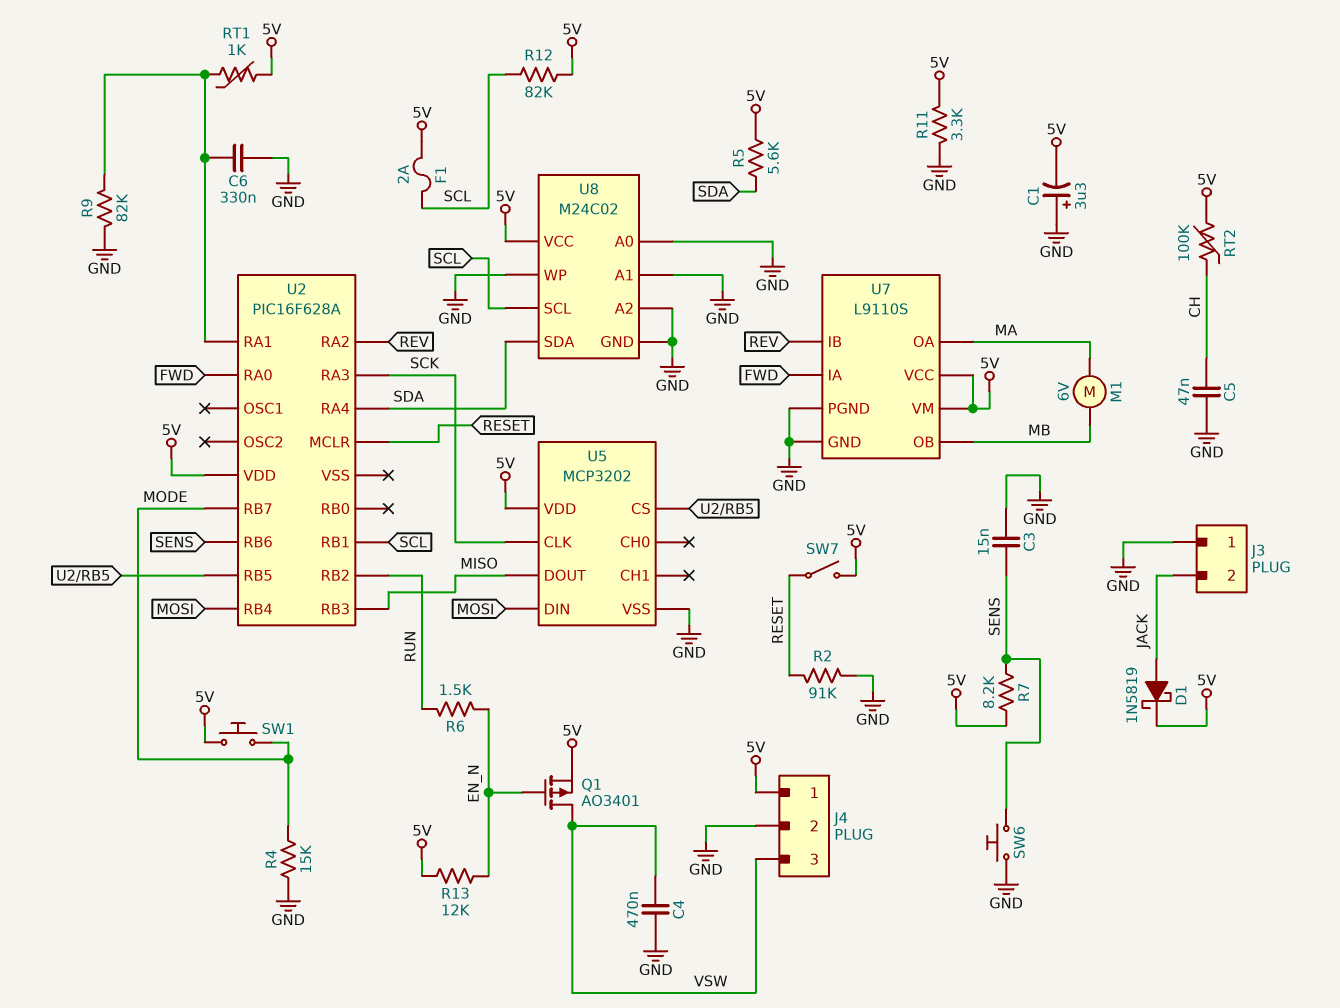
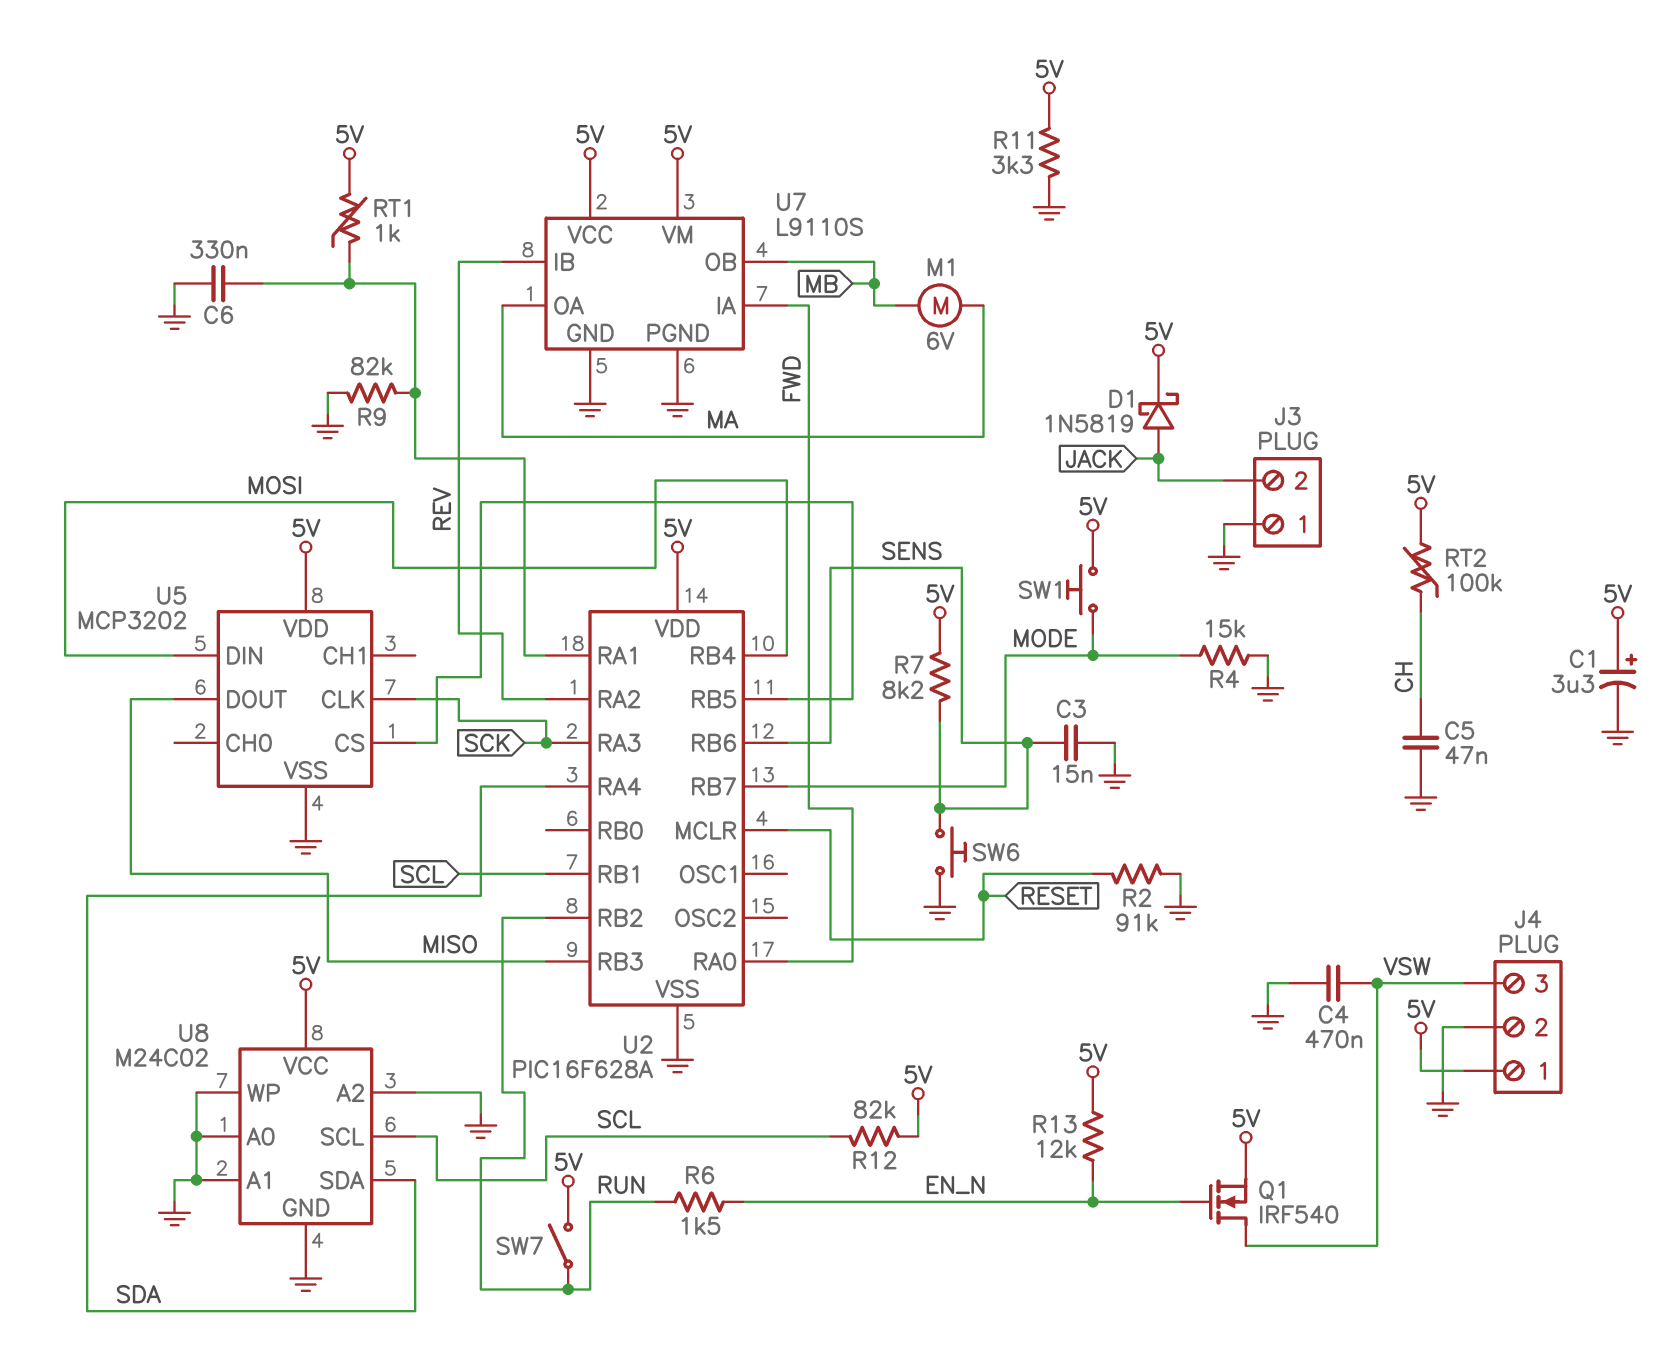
C1: 3.3uF (plus GND, minus 5V) -> 3.3uF (plus 5V, minus GND)
F1: 2A (5V, SCL) -> none
Q1: PMOS AO3401 (G EN_N, D VSW, S 5V) -> NMOS IRF540 (G EN_N, D VSW, S 5V)
R5: 5.6k (5V, SDA) -> none
SW7: switch (5V, RESET) -> switch (5V, RUN)
U2 pin VSS: none -> GND

